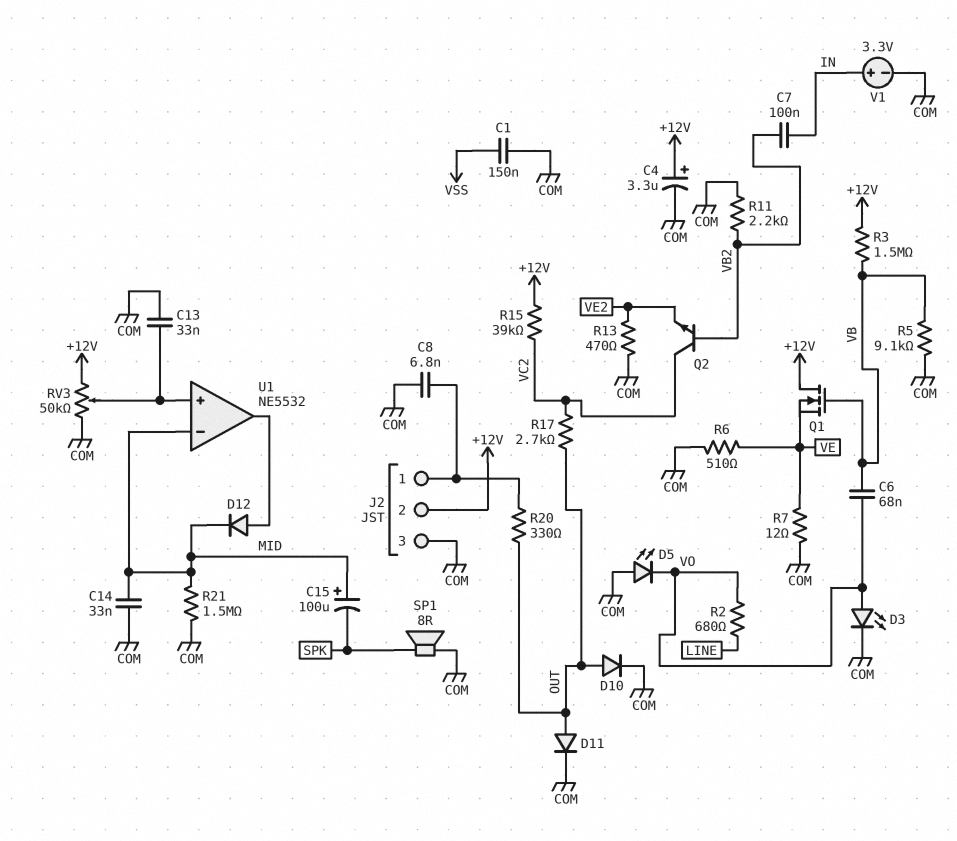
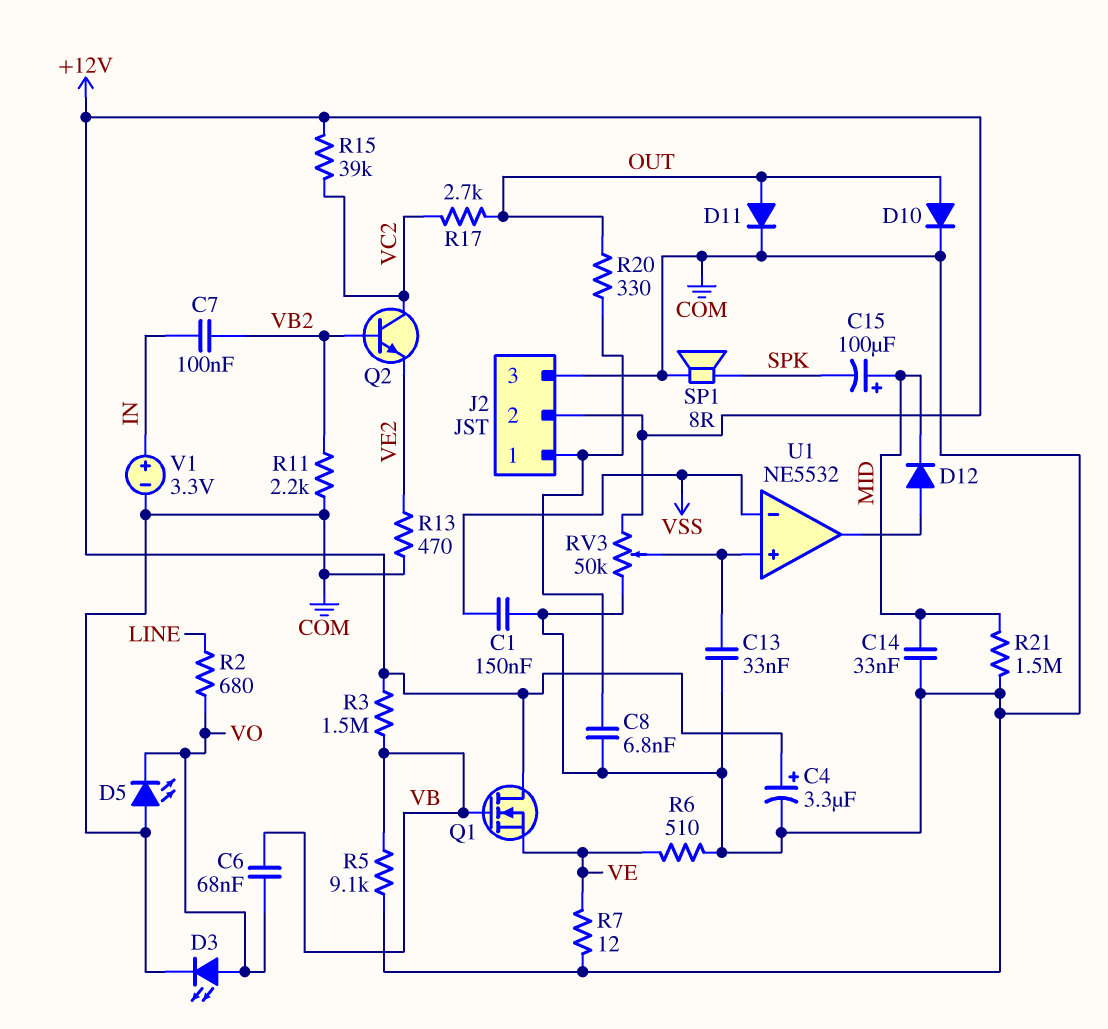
U1 pin in-: MID -> VSS

